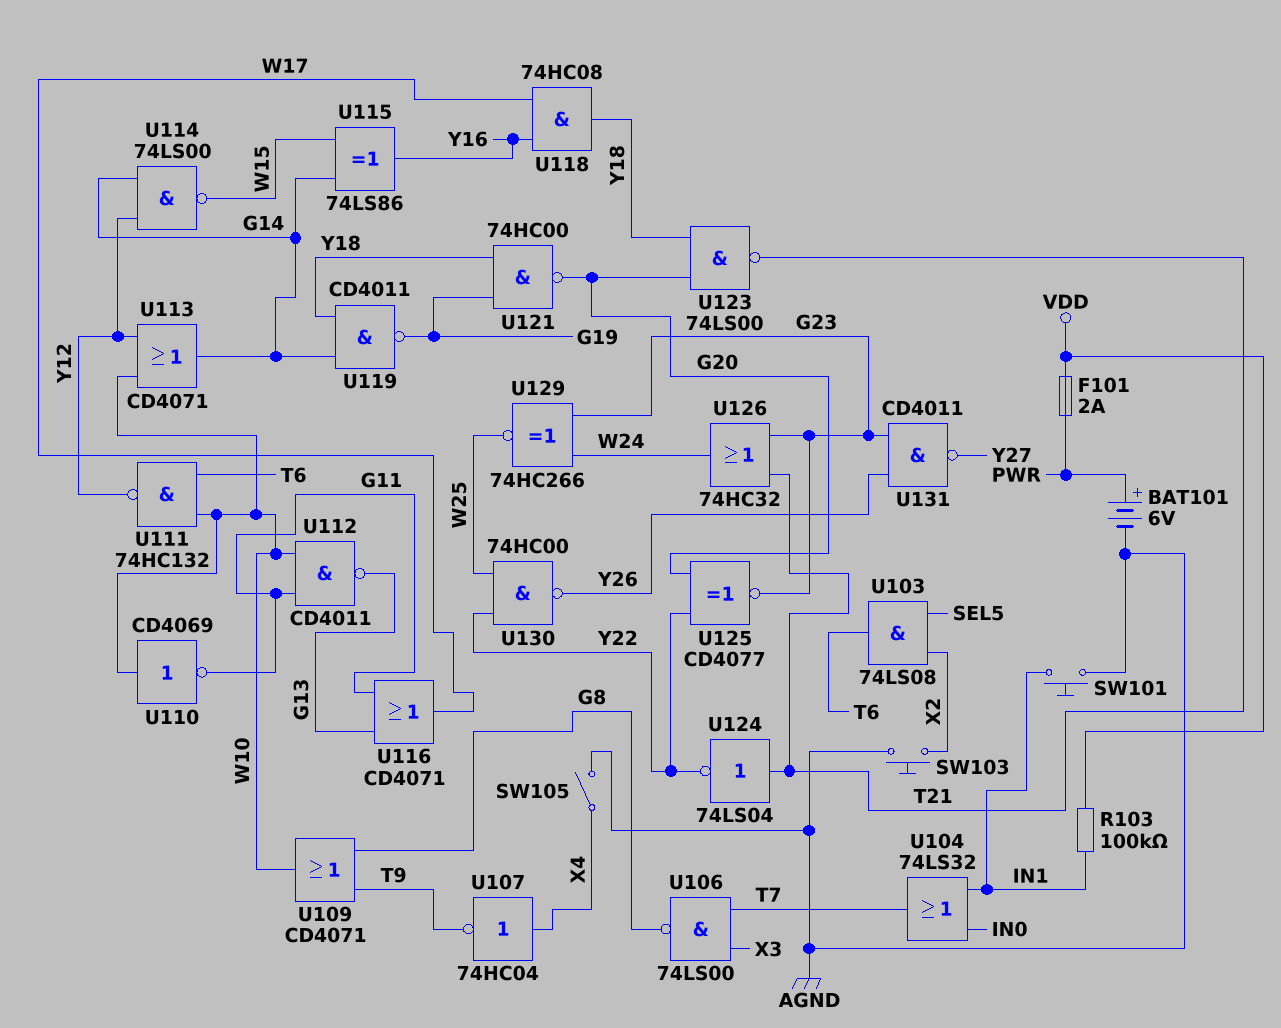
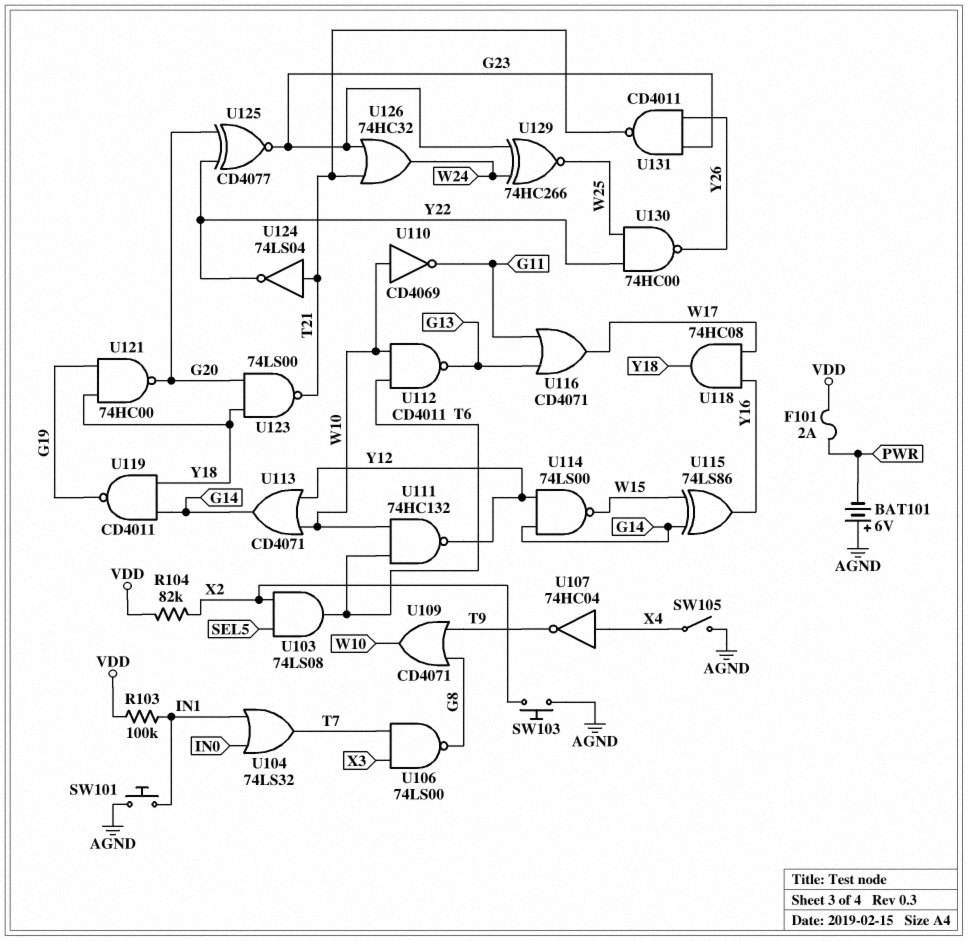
BAT101: 6V (plus PWR, minus AGND) -> 6V (plus AGND, minus PWR)
R104: none -> 82k (VDD, X2)
U112: NAND CD4011 (in G11, in W10, out G13) -> NAND CD4011 (in T6, in W10, out G13)
U131: NAND CD4011 (in G23, in Y26, out Y27) -> NAND CD4011 (in G23, in Y26, out T21)

